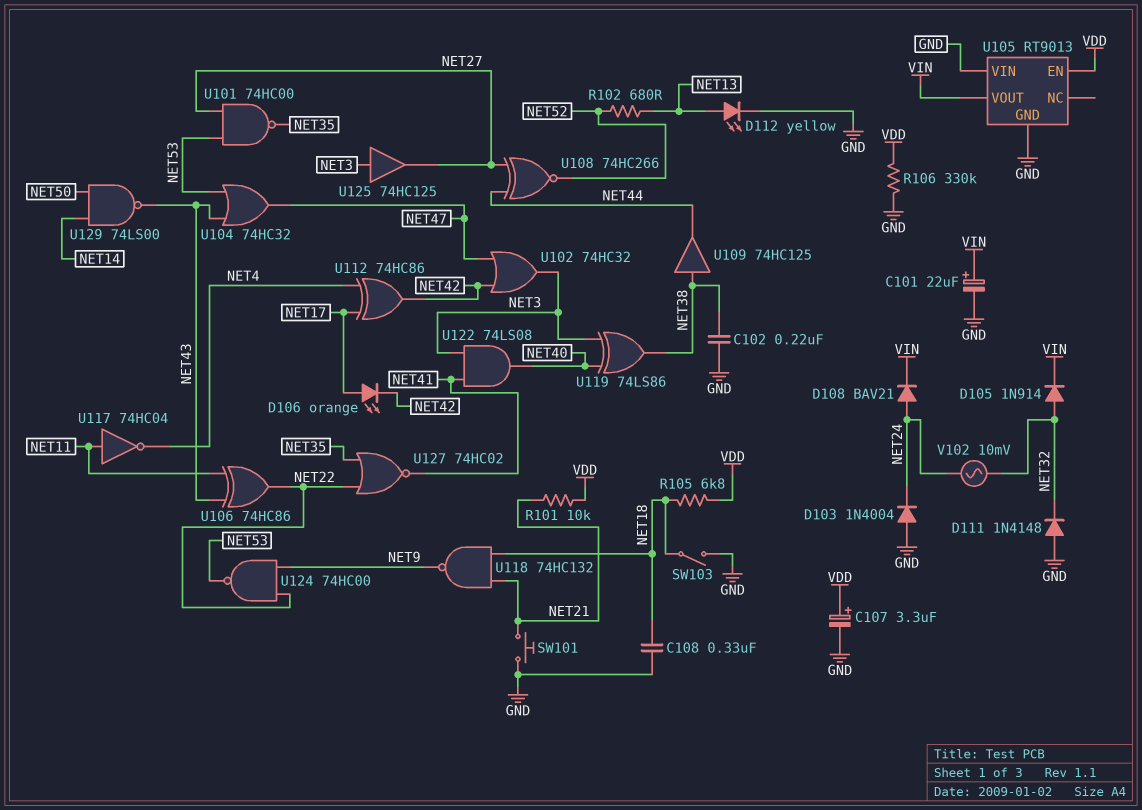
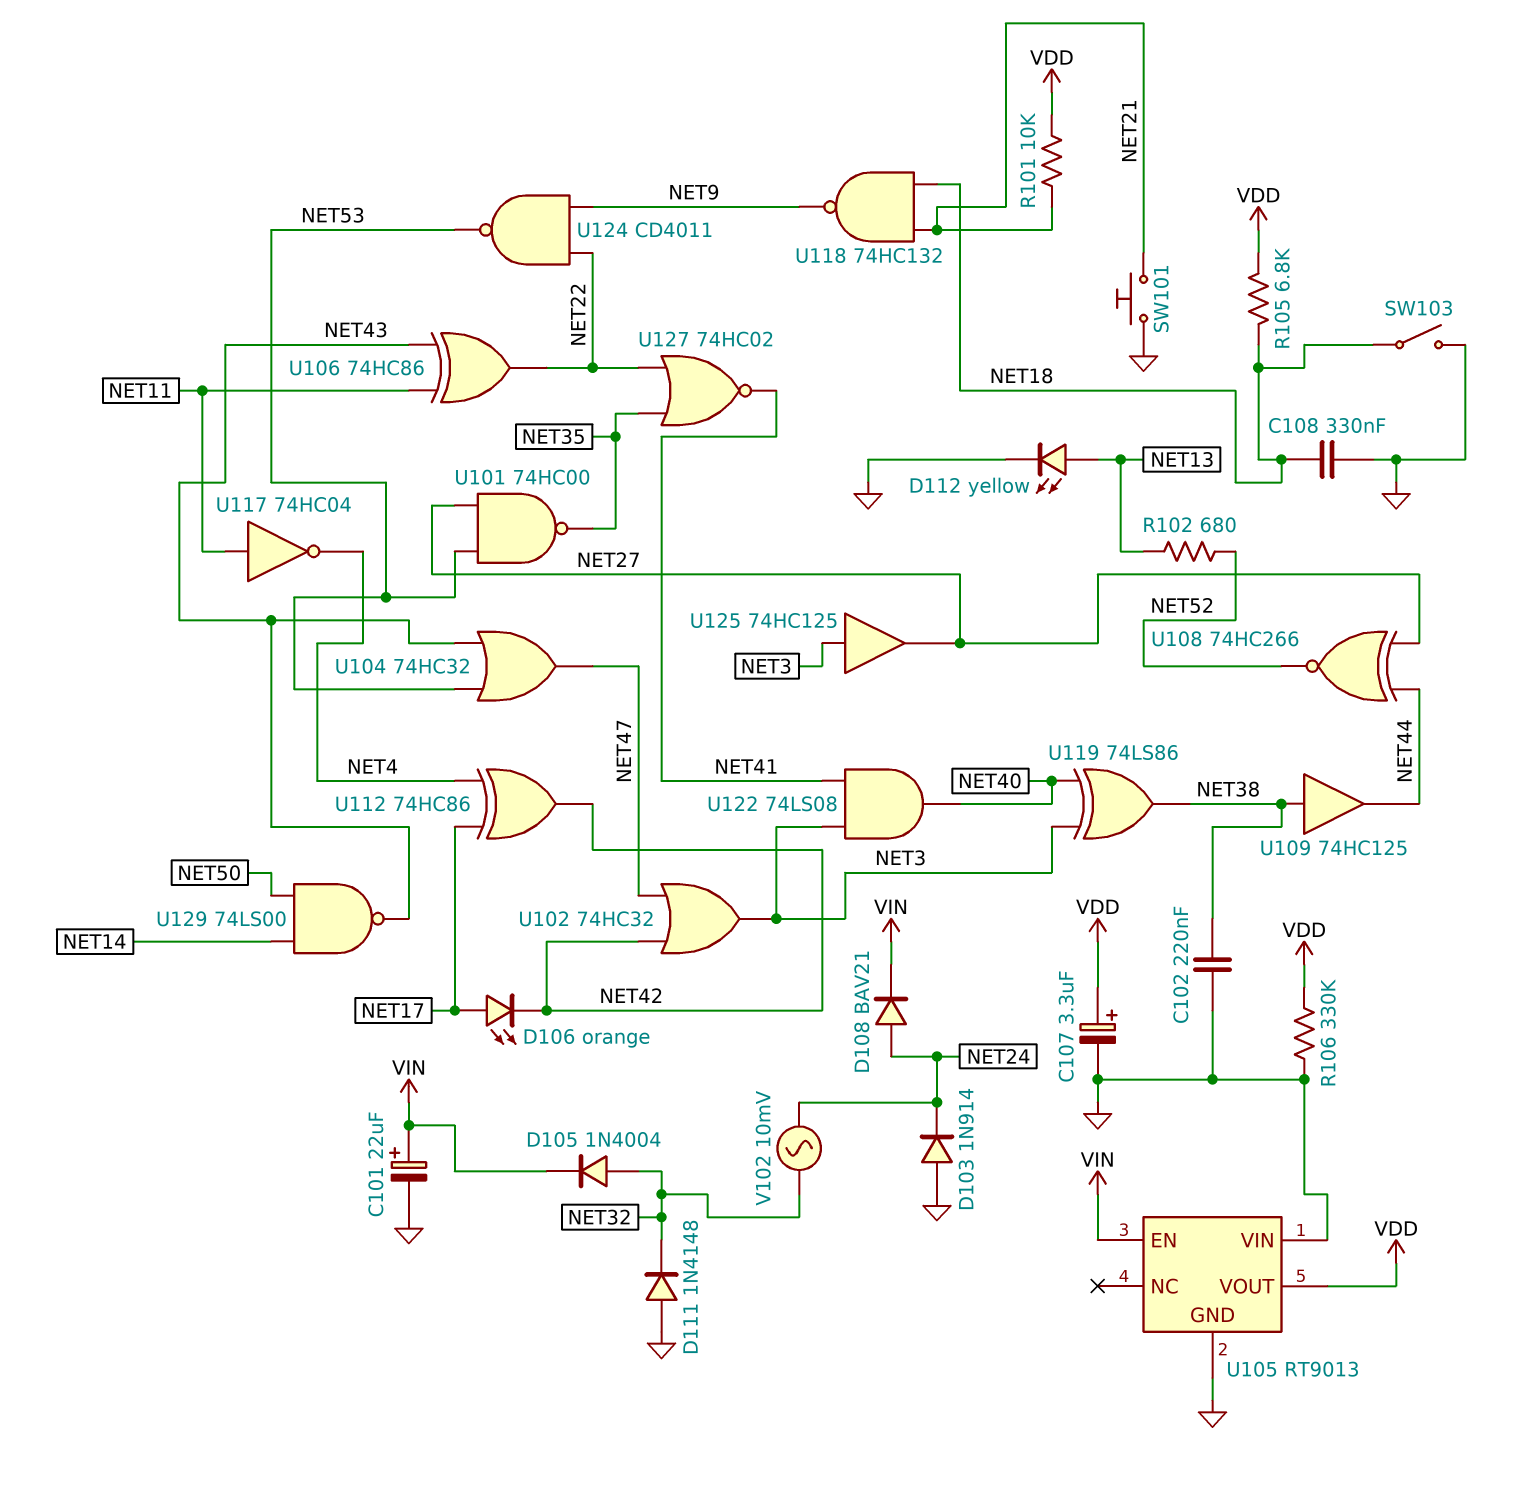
D103: diode 1N4004 (A GND, K NET24) -> diode 1N914 (A GND, K NET24)
D105: diode 1N914 (A NET32, K VIN) -> diode 1N4004 (A NET32, K VIN)
U105 pin EN: VDD -> VIN
U105 pin VOUT: VIN -> VDD
U124: NAND 74HC00 (in NET9, in NET22, out NET53) -> NAND CD4011 (in NET9, in NET22, out NET53)

